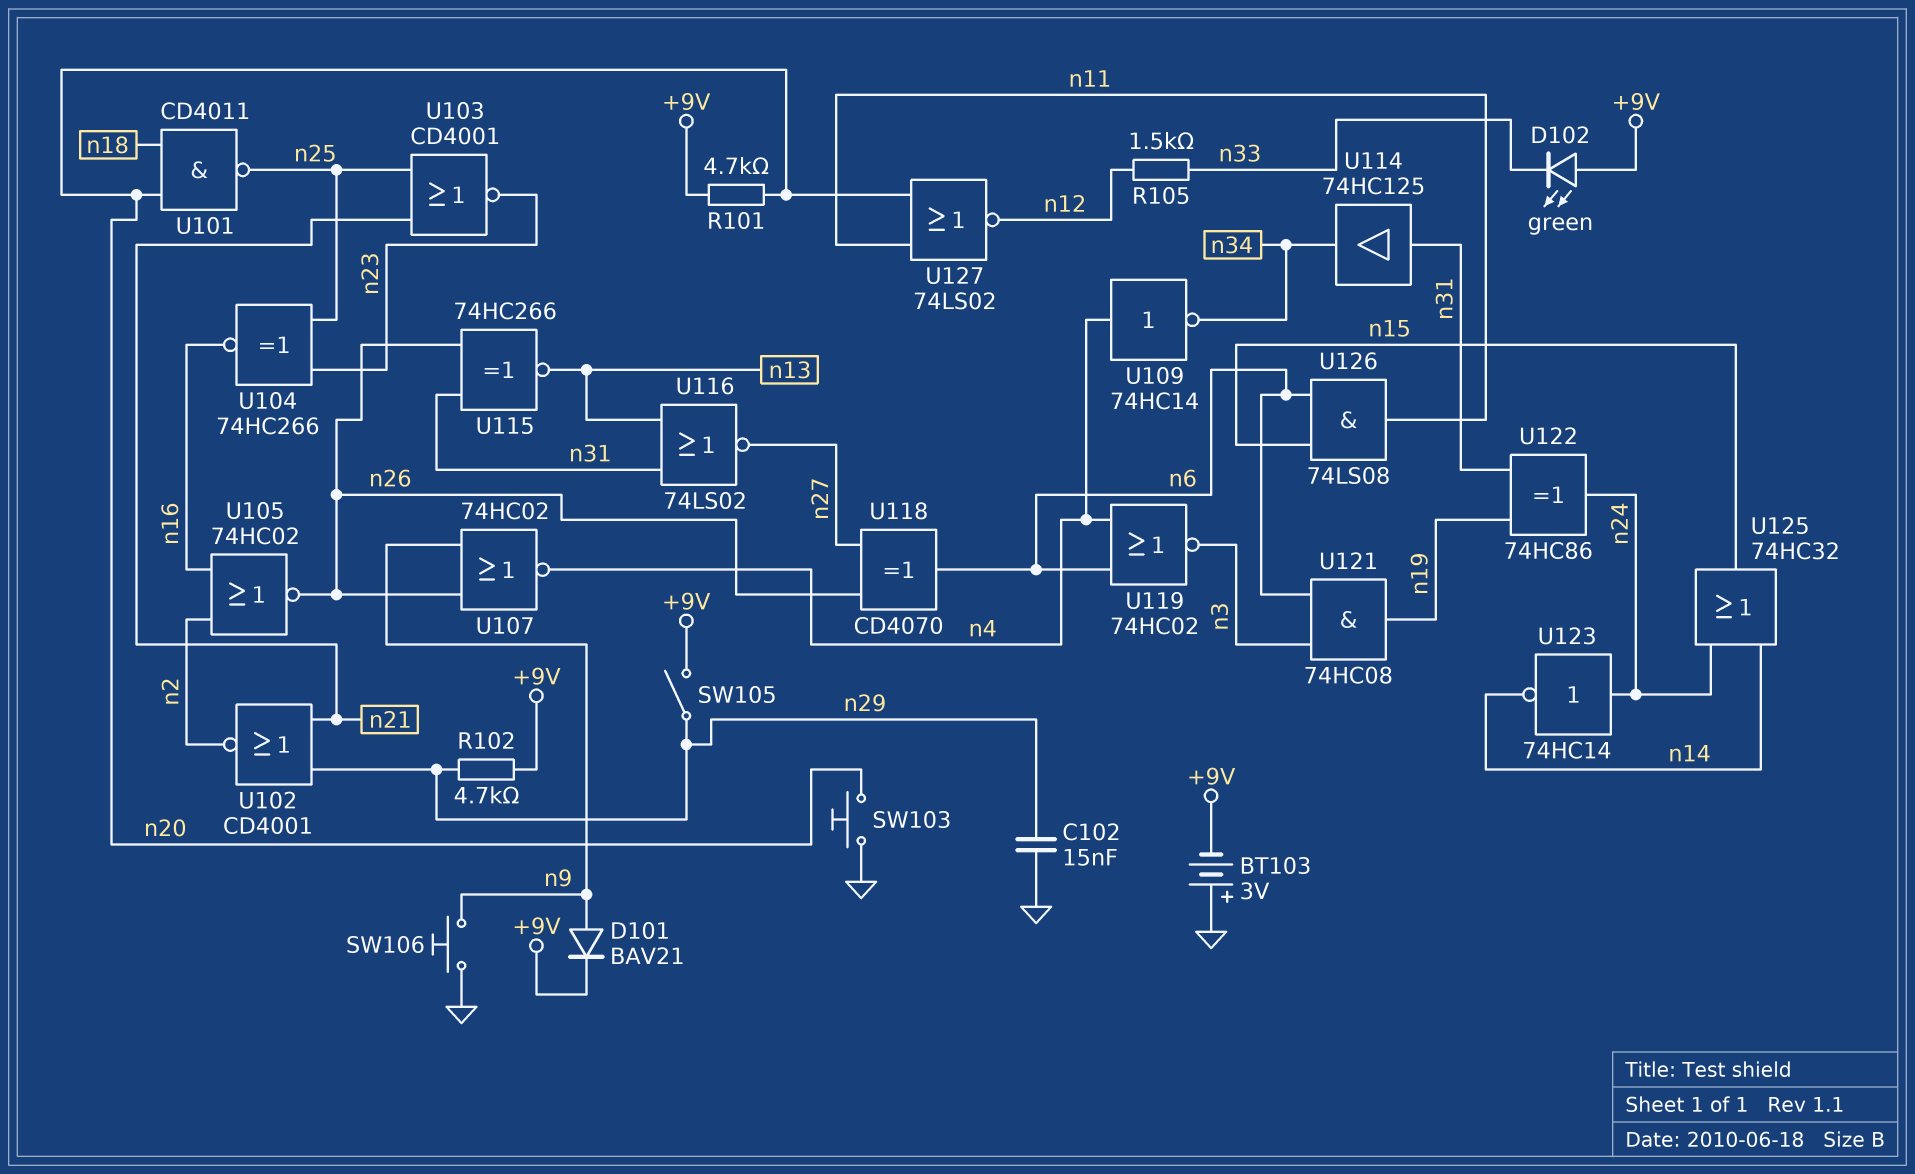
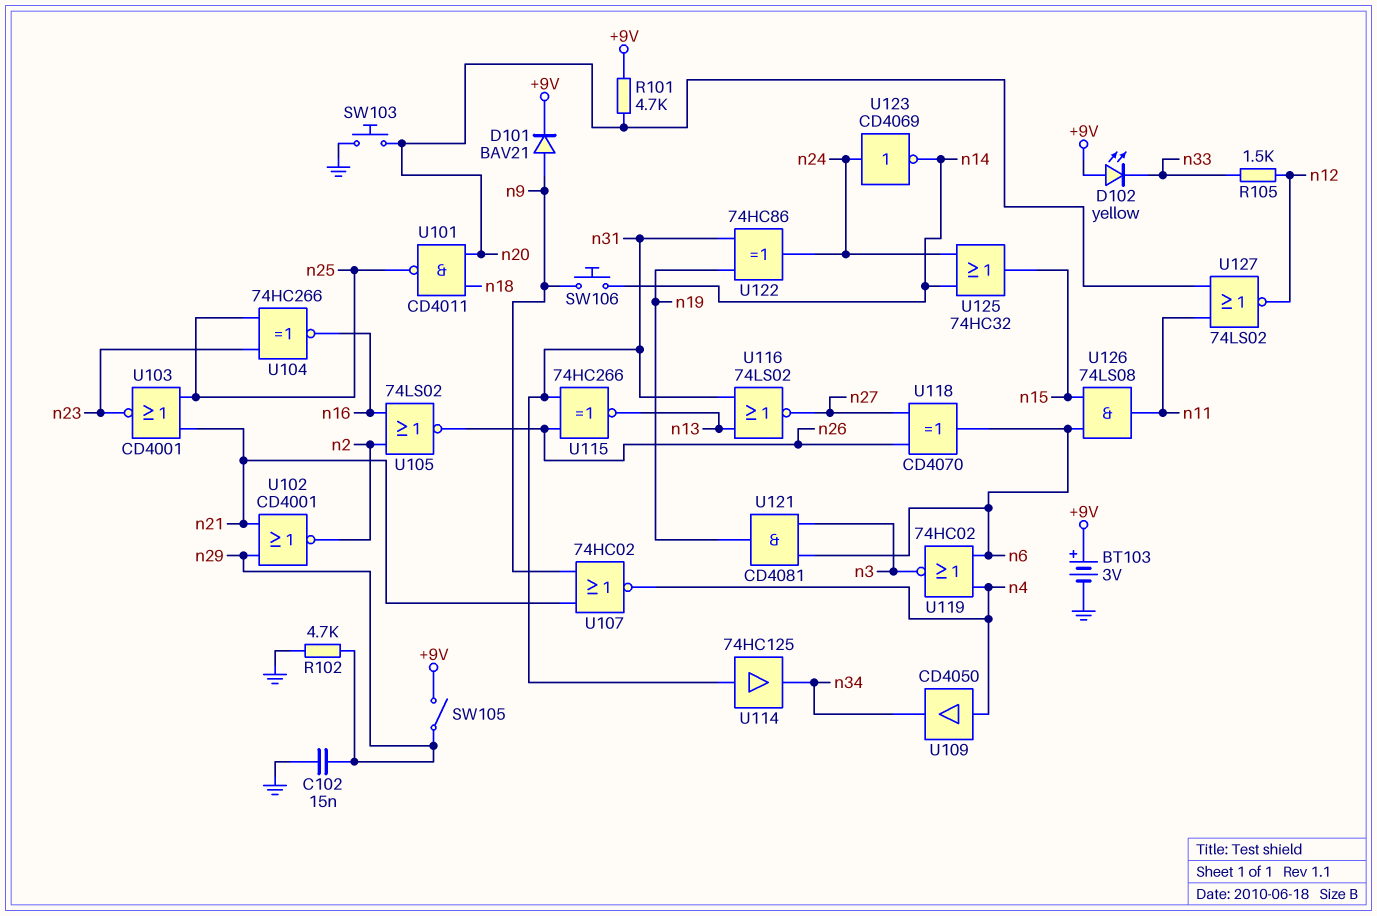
BT103: 3V (plus GND, minus +9V) -> 3V (plus +9V, minus GND)
D102: LED green (A +9V, K n33) -> LED yellow (A +9V, K n33)
R102: 4.7k (+9V, n29) -> 4.7k (GND, n29)
SW106: button (GND, n9) -> button (n9, n14)
U105: NOR 74HC02 (in n2, in n16, out n26) -> NOR 74LS02 (in n2, in n16, out n26)
U107: NOR 74HC02 (in n9, in n26, out n4) -> NOR 74HC02 (in n9, in n21, out n4)
U109: NOT 74HC14 (in n4, out n34) -> buffer CD4050 (in n4, out n34)
U121: AND 74HC08 (in n3, in n6, out n19) -> AND CD4081 (in n3, in n6, out n19)
U123: NOT 74HC14 (in n24, out n14) -> NOT CD4069 (in n24, out n14)

